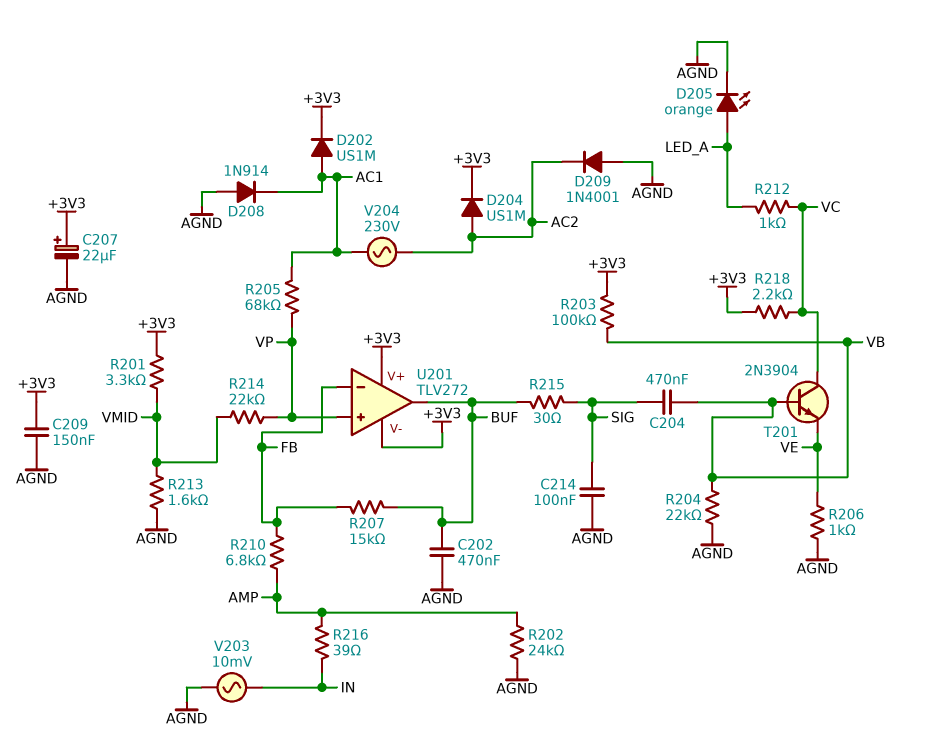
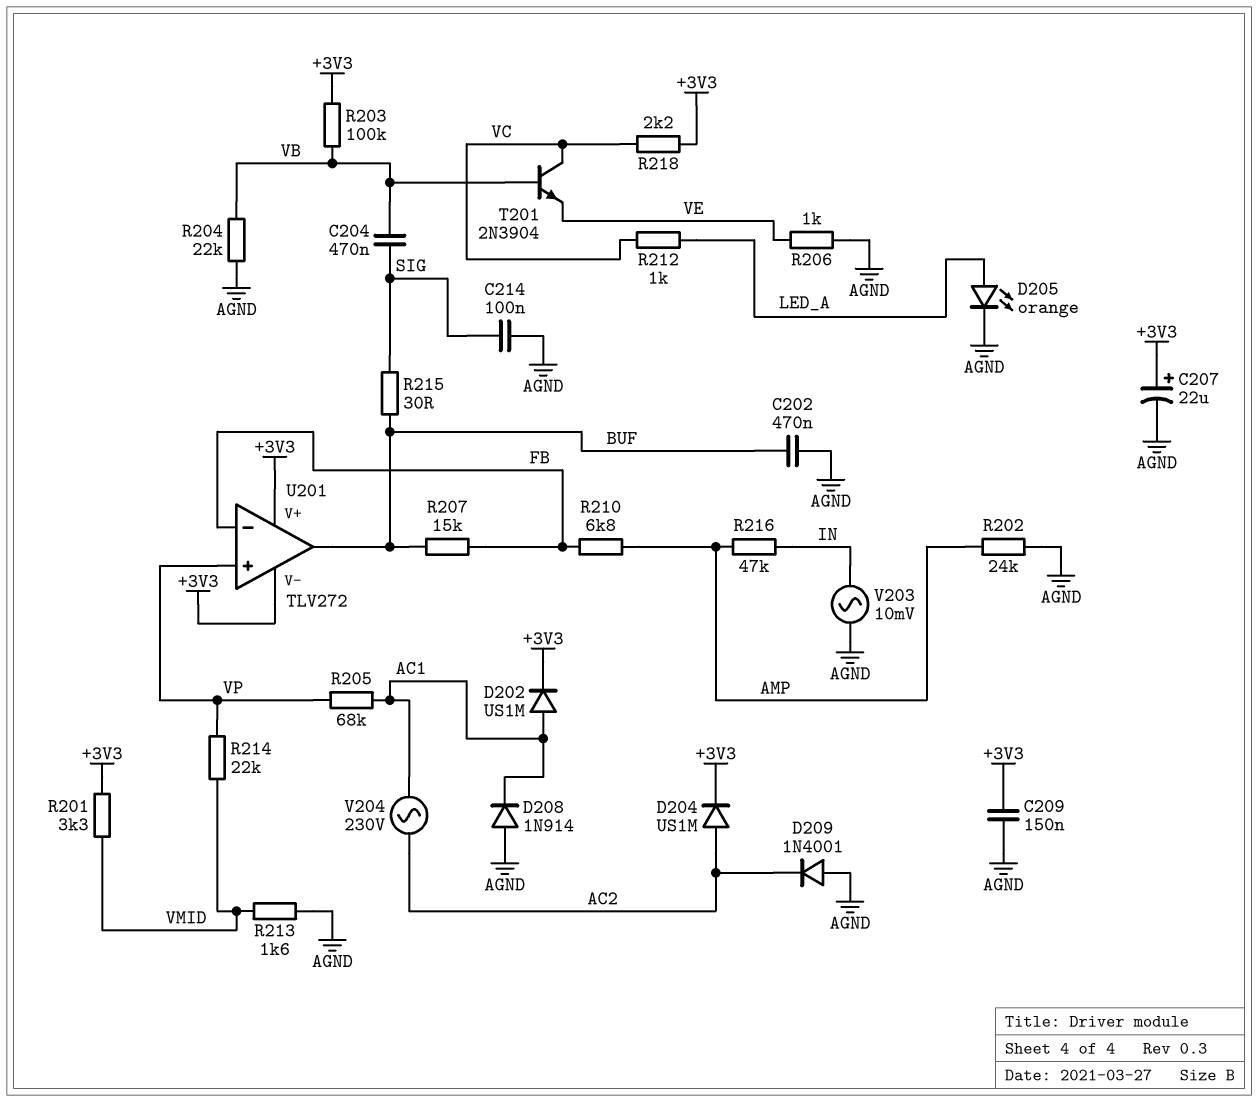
R216: 39 (AMP, IN) -> 47k (AMP, IN)

